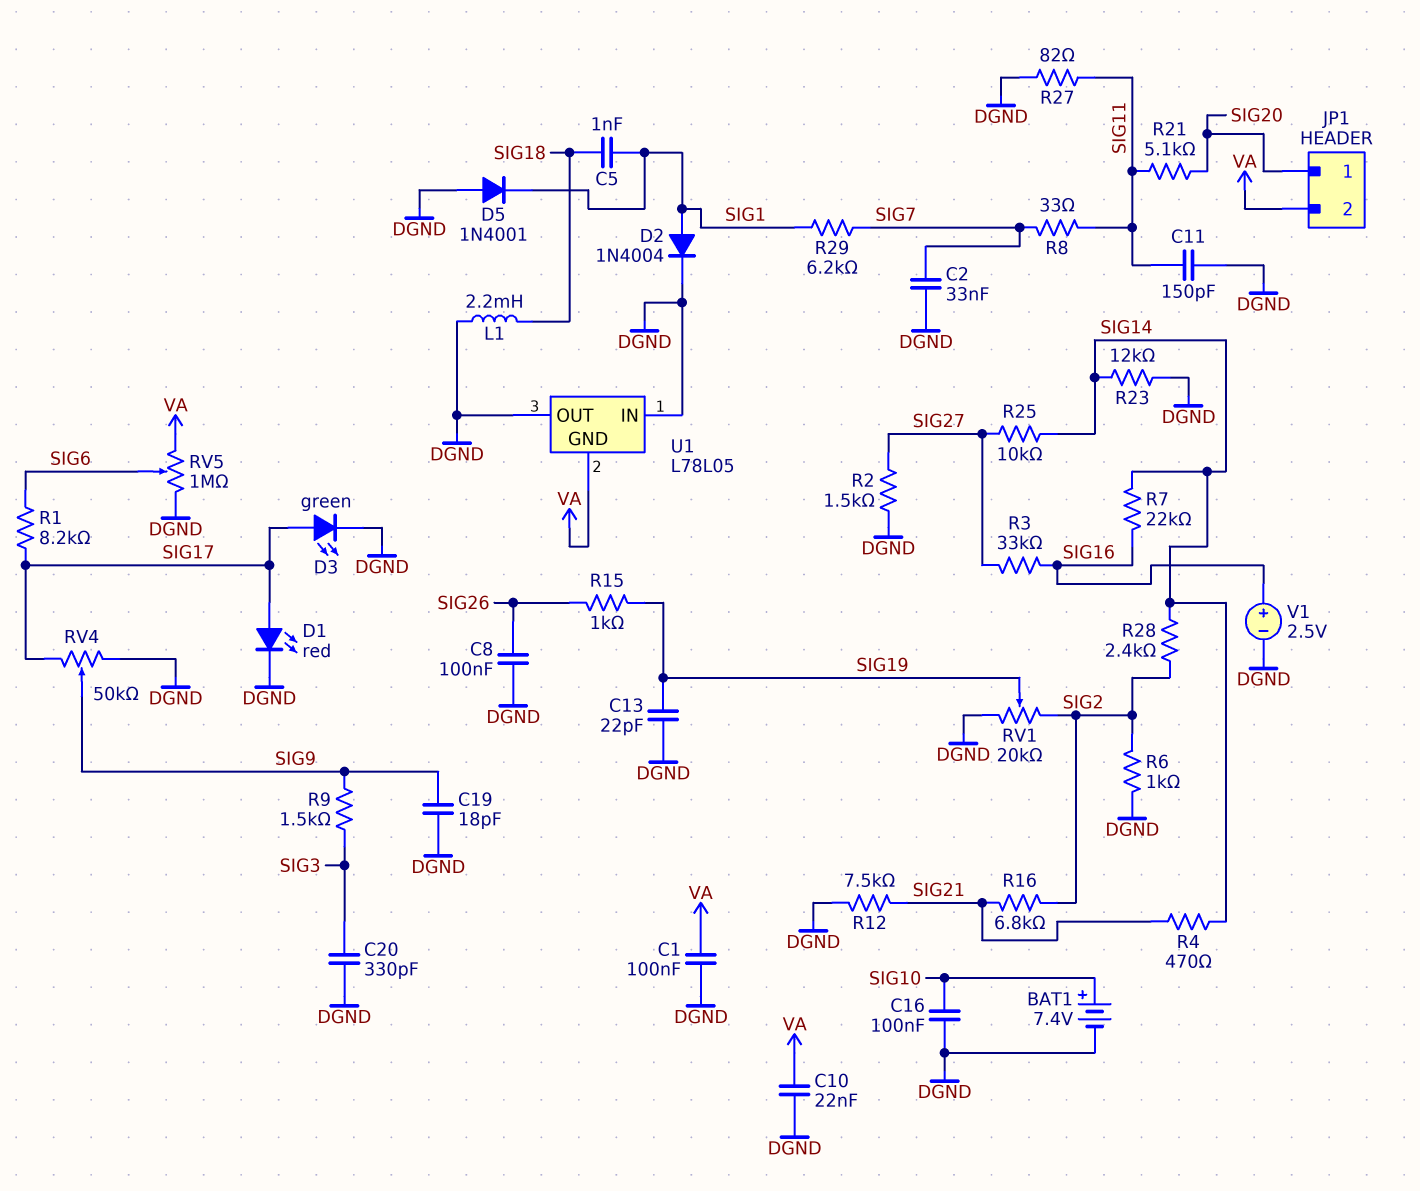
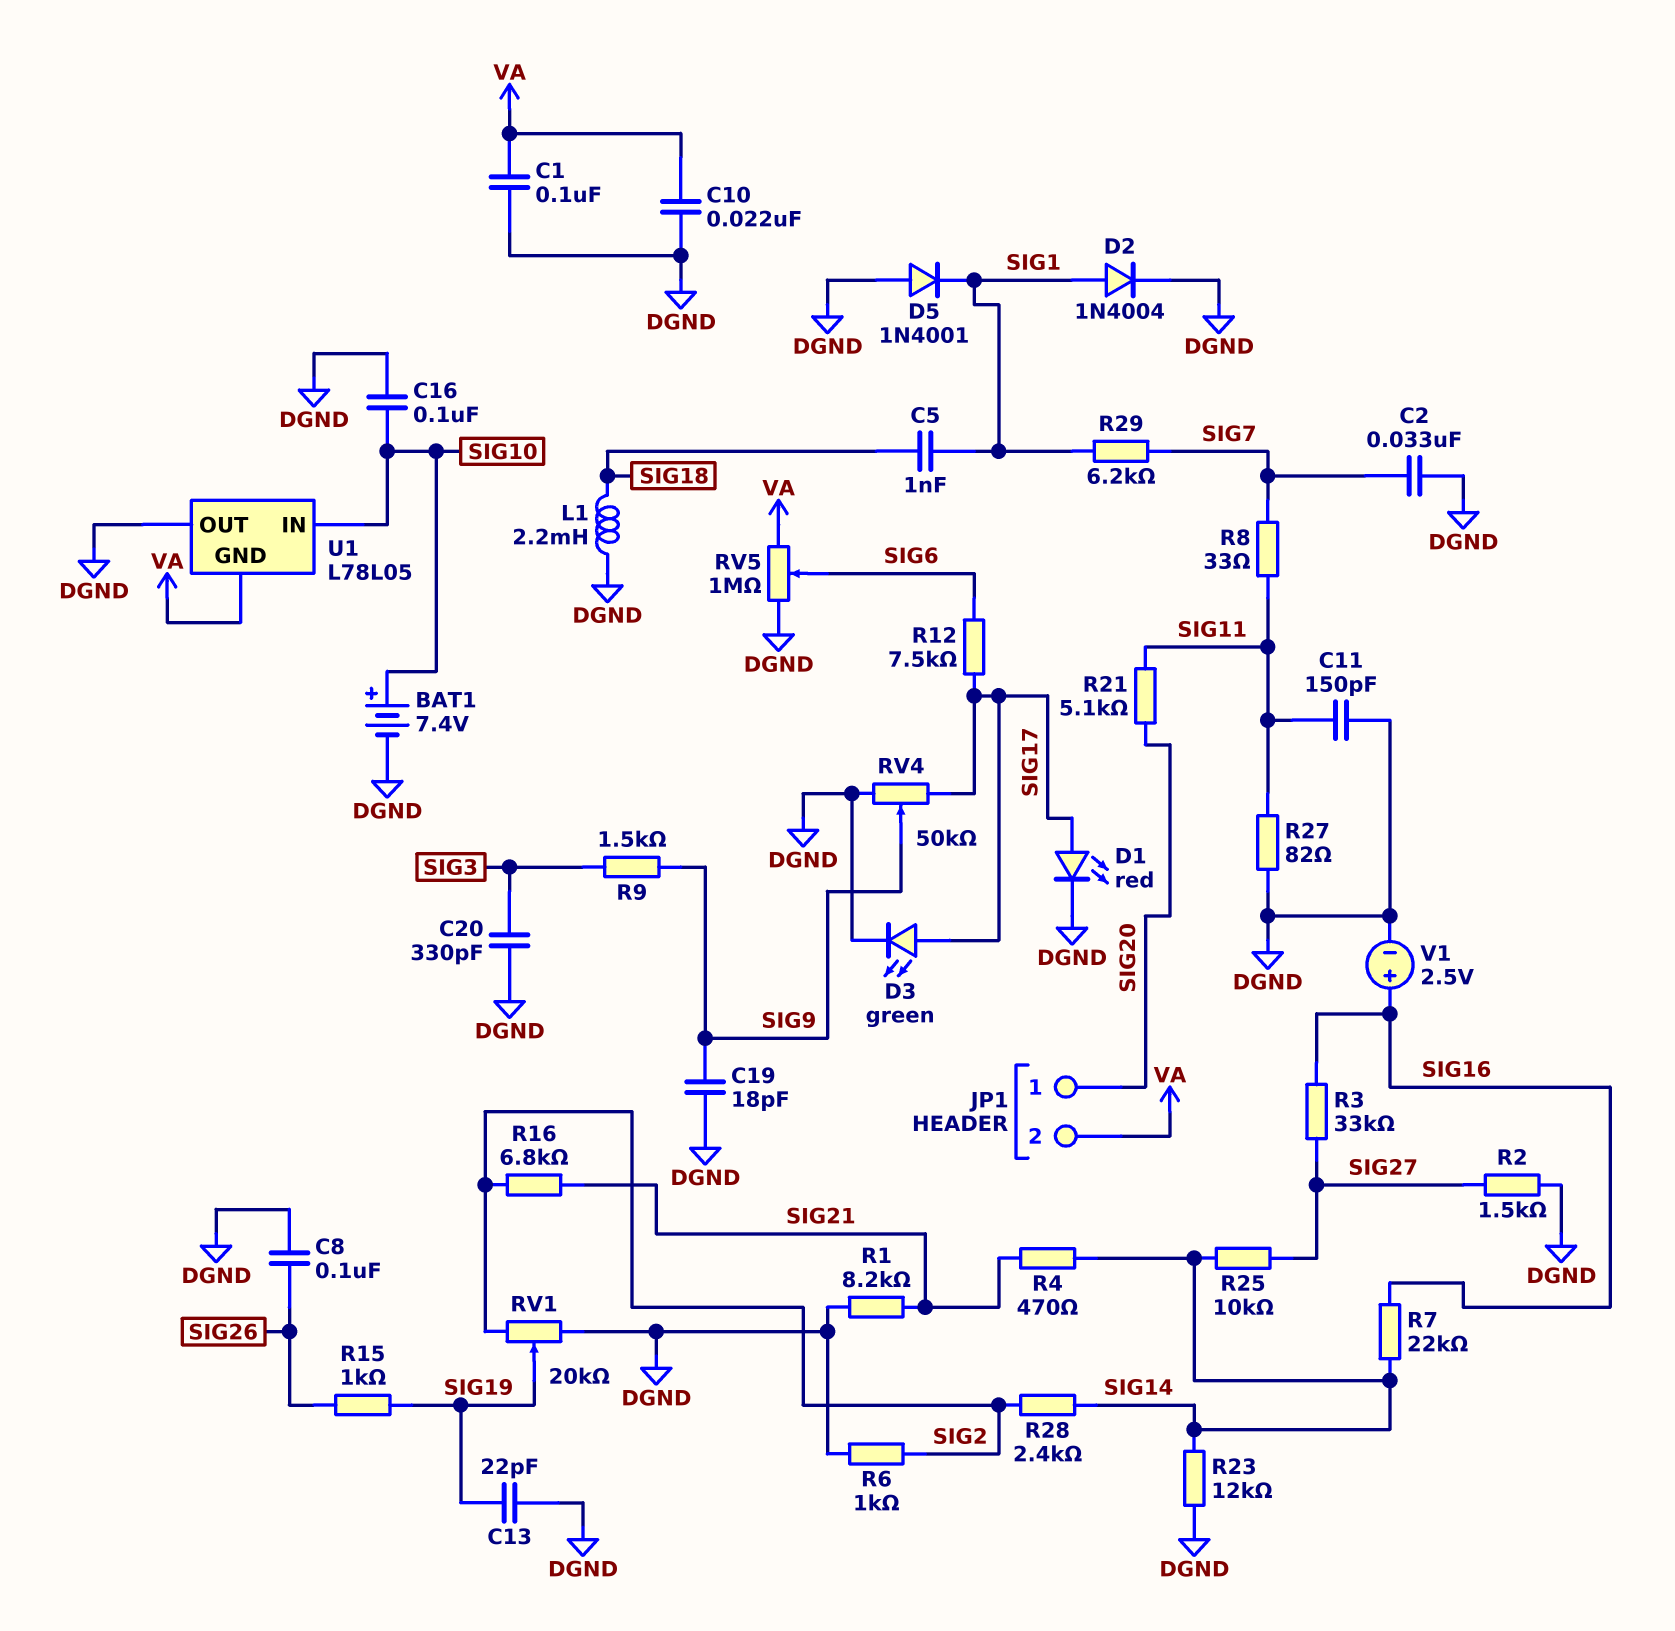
R1: 8.2k (SIG6, SIG17) -> 8.2k (DGND, SIG21)
R12: 7.5k (DGND, SIG21) -> 7.5k (SIG6, SIG17)
U1 pin IN: DGND -> SIG10

